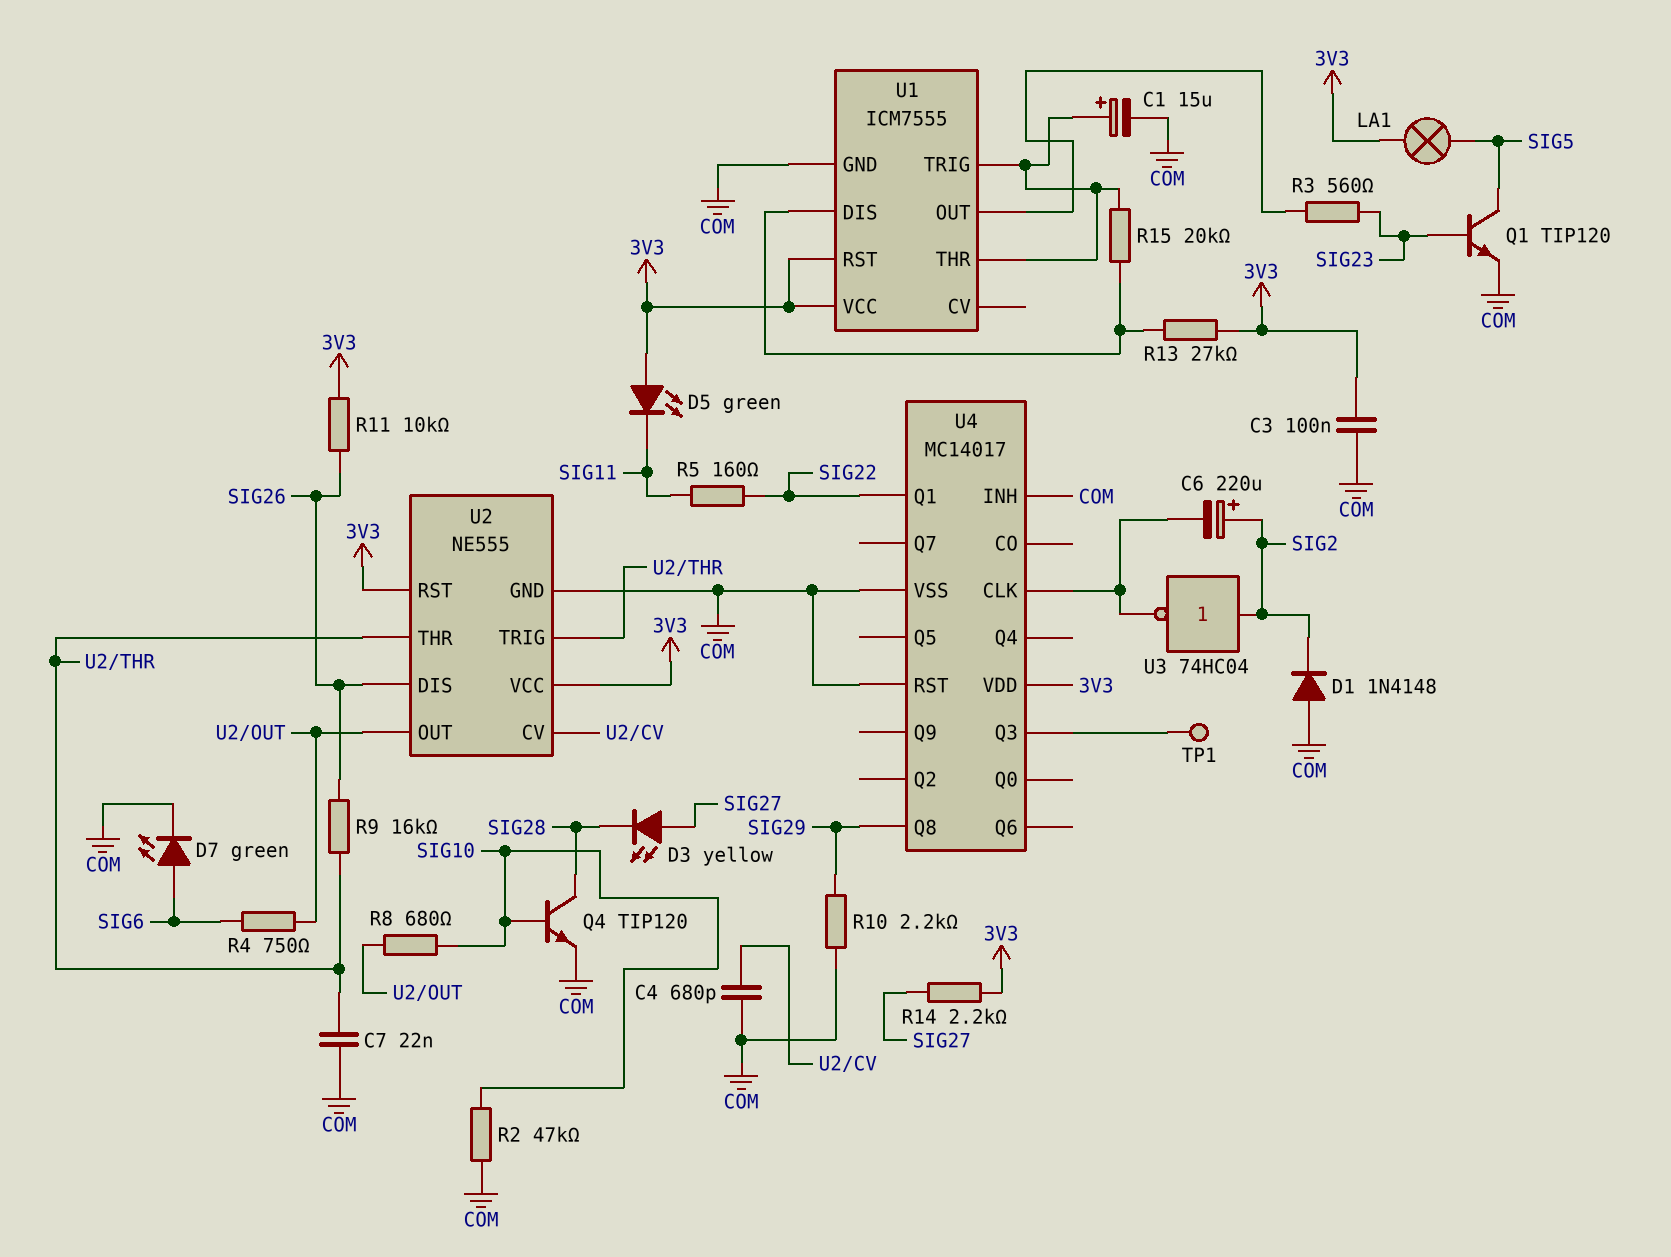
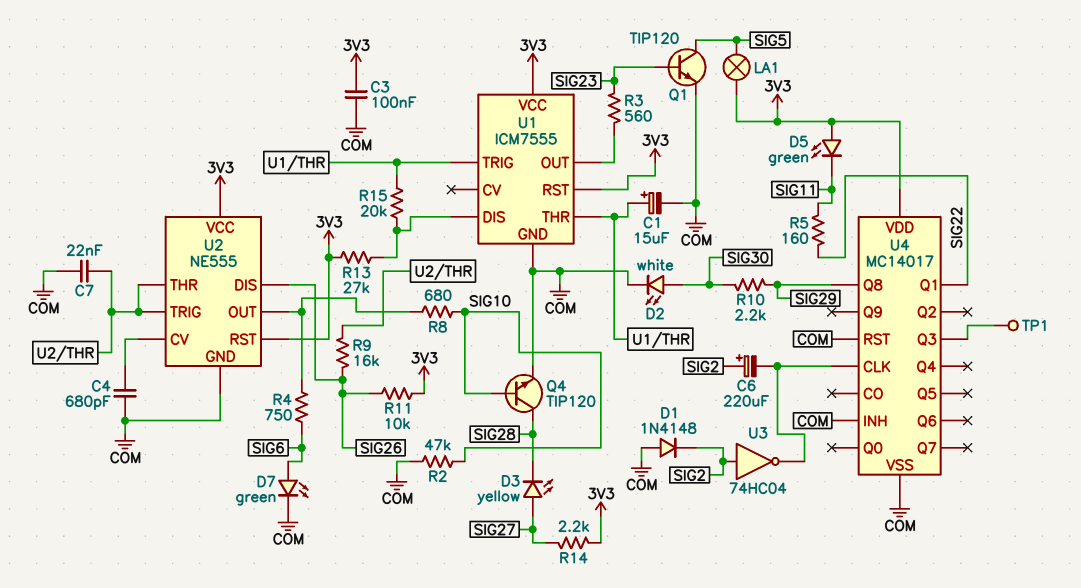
D2: none -> LED white (A SIG30, K COM)
R10: 2.2k (COM, SIG29) -> 2.2k (SIG29, SIG30)

